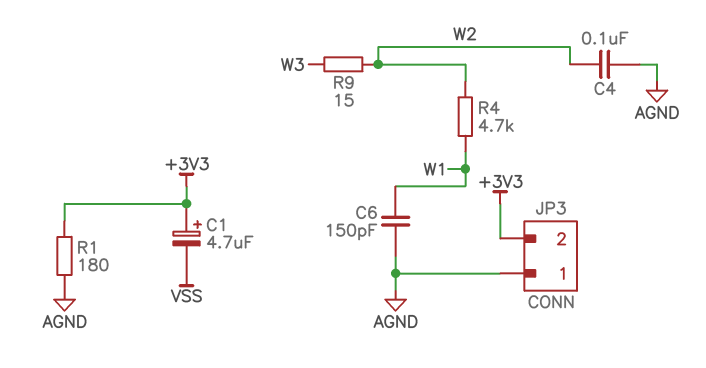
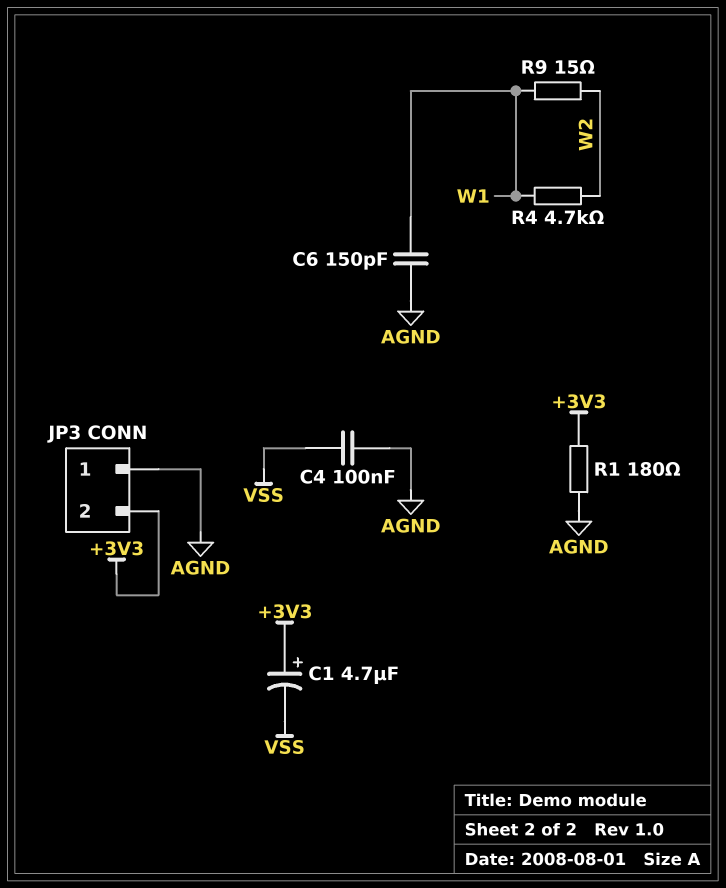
C4: 100nF (AGND, W2) -> 100nF (AGND, VSS)
R9: 15 (W2, W3) -> 15 (W1, W2)

